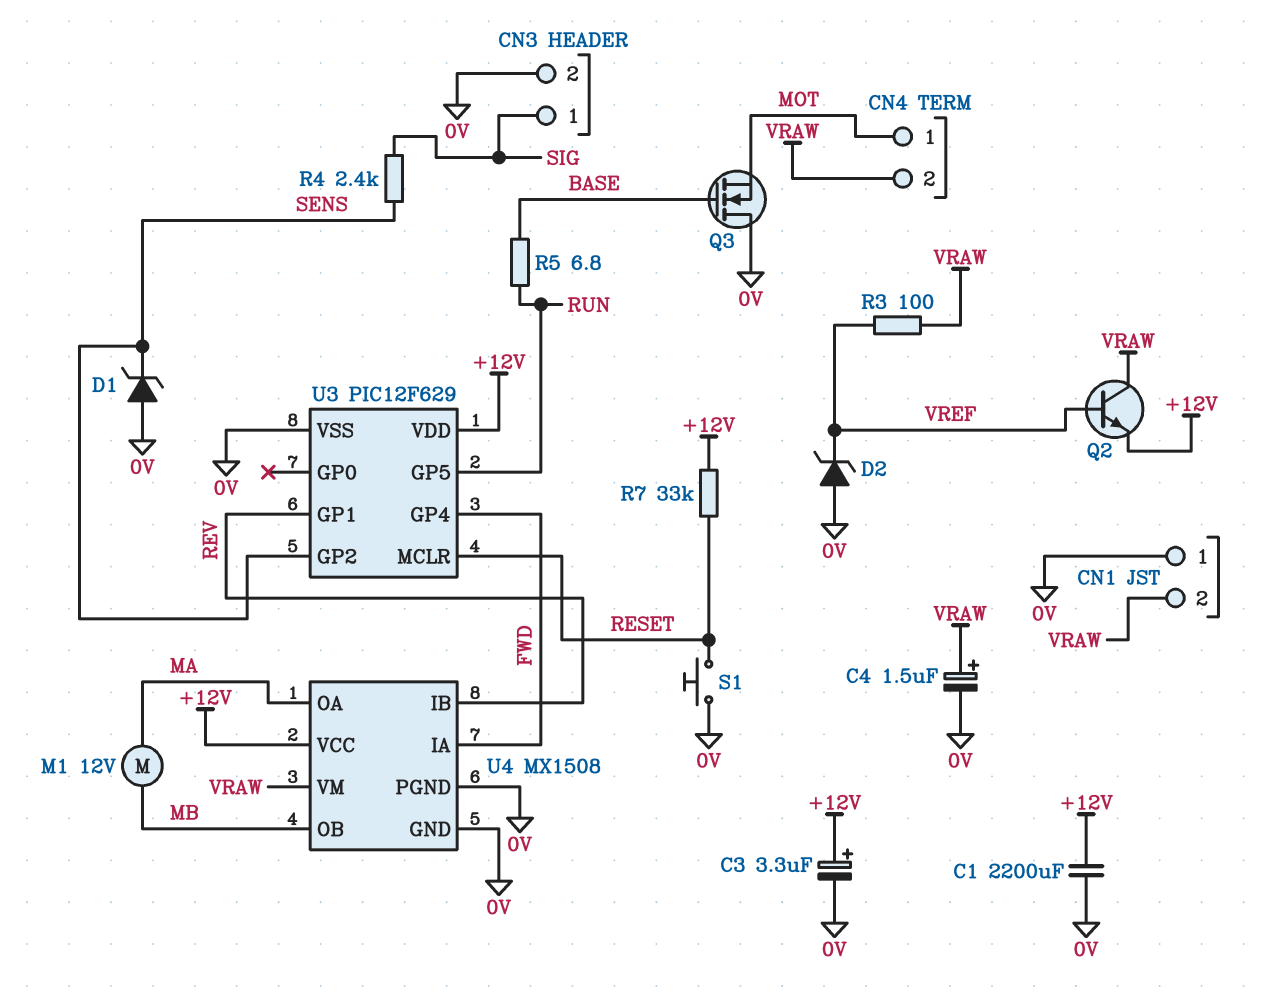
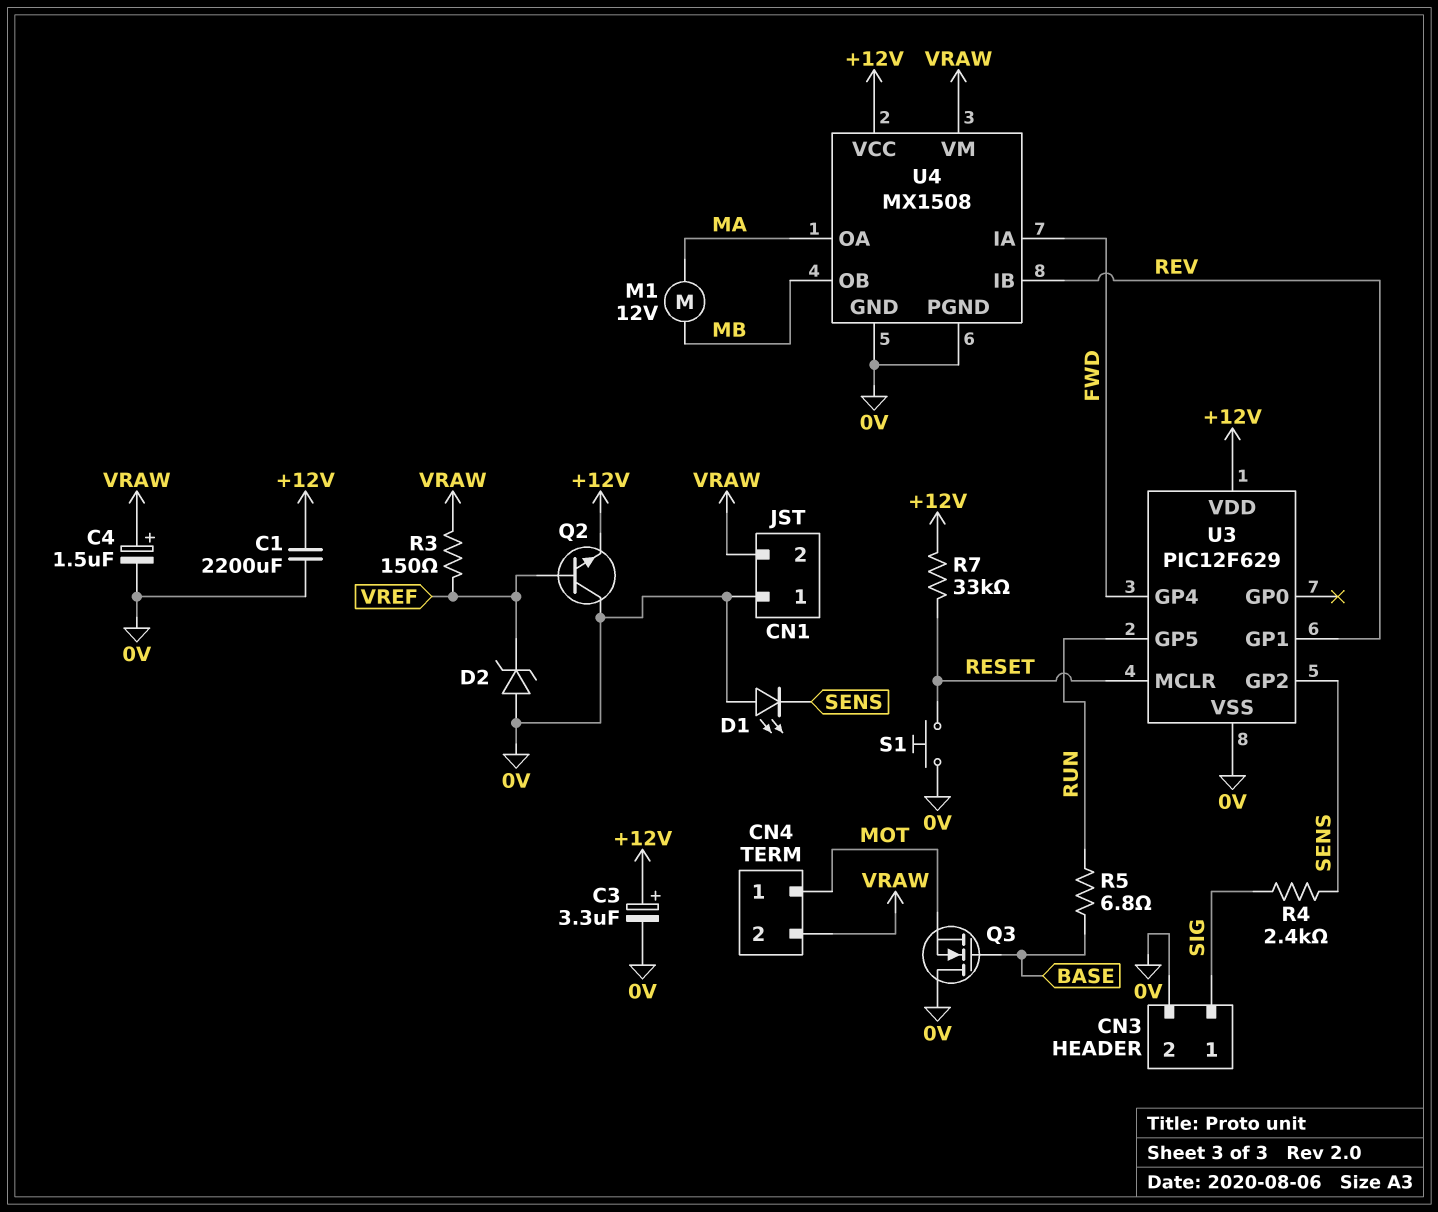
D1: zener (A 0V, K SENS) -> LED (A 0V, K SENS)
Q2: NPN (B VREF, C VRAW, E +12V) -> NPN (B VREF, C 0V, E +12V)
R3: 100 (VRAW, VREF) -> 150 (VRAW, VREF)

